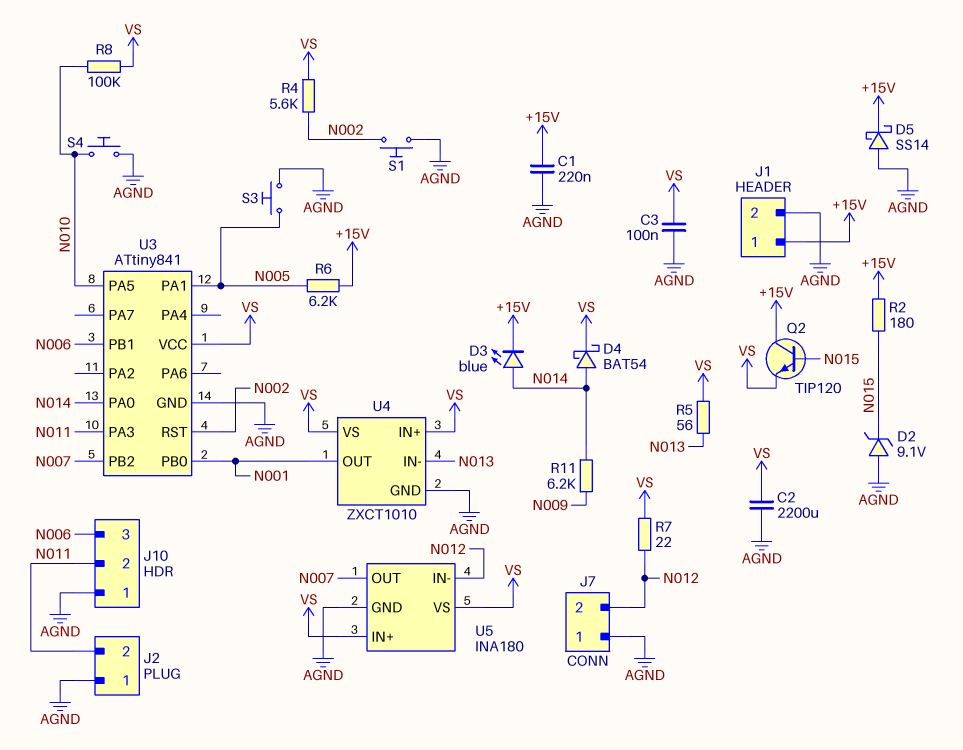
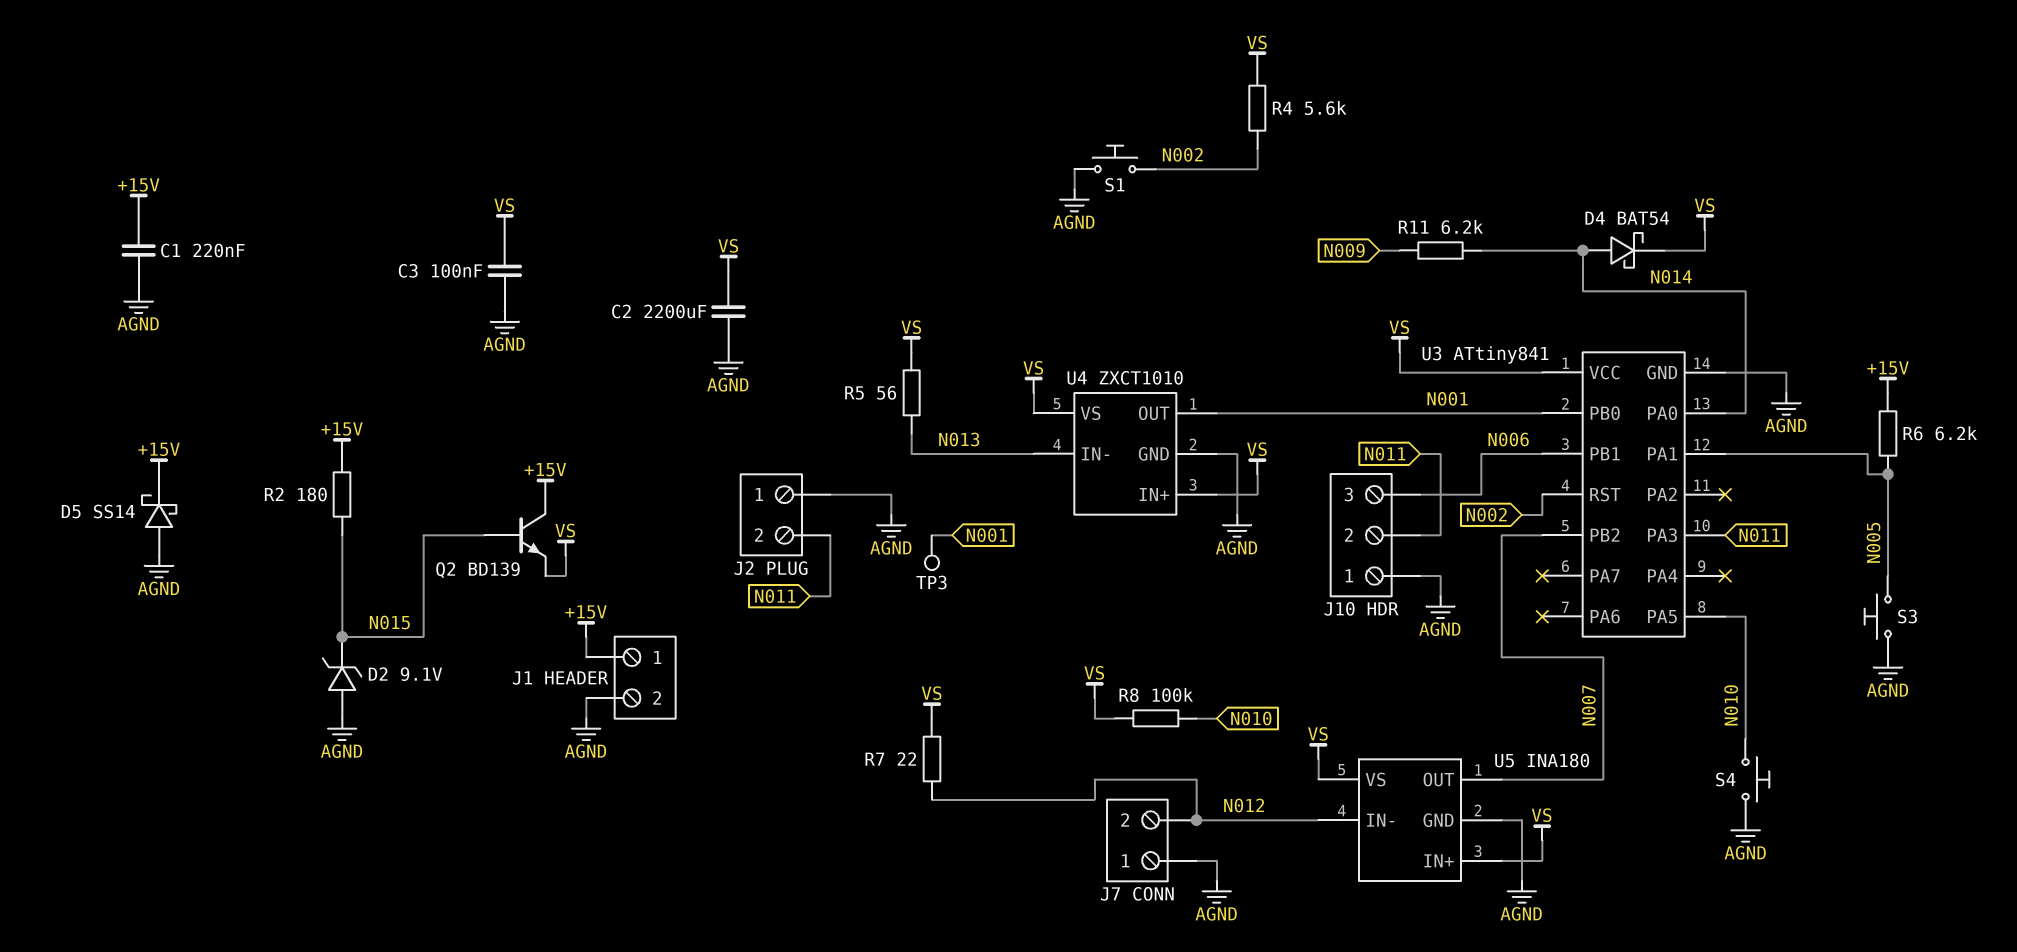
D3: LED blue (A N014, K +15V) -> none
Q2: NPN TIP120 (B N015, C +15V, E VS) -> NPN BD139 (B N015, C +15V, E VS)
TP3: none -> test point (N001)

